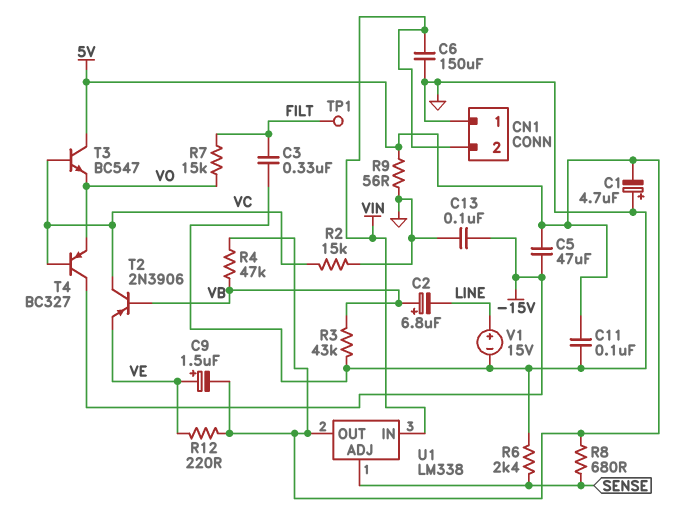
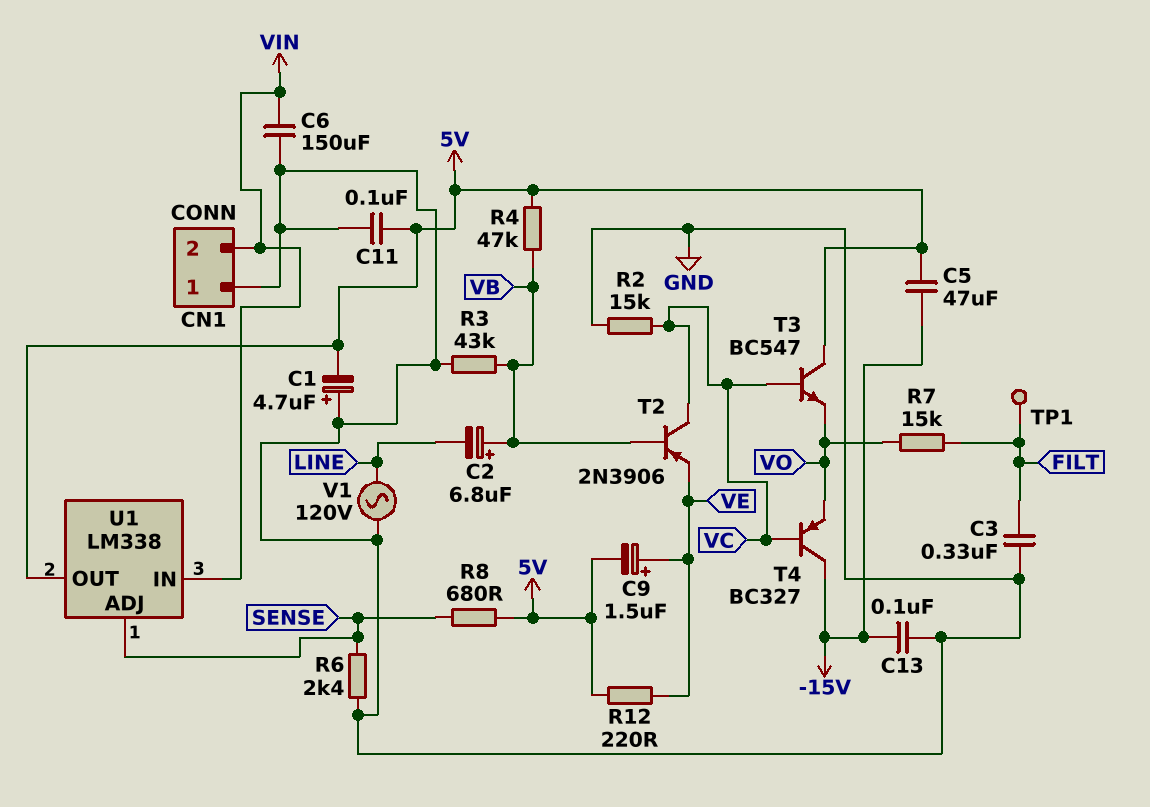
R9: 56 (5V, GND) -> none
V1: 15V (plus LINE, minus GND) -> AC 120V (GND, LINE)

